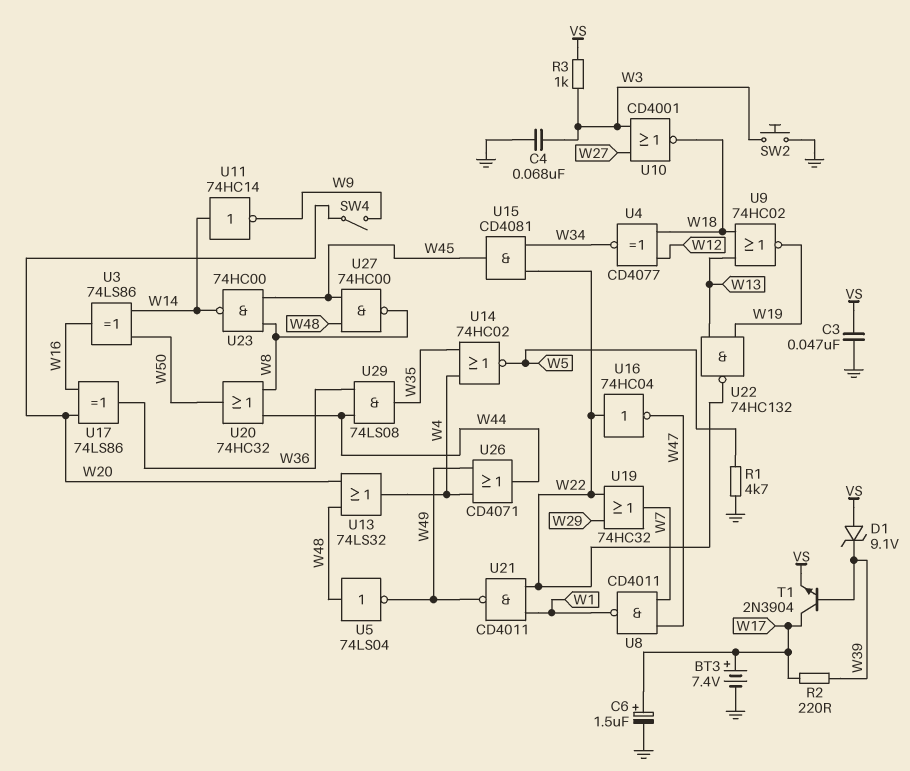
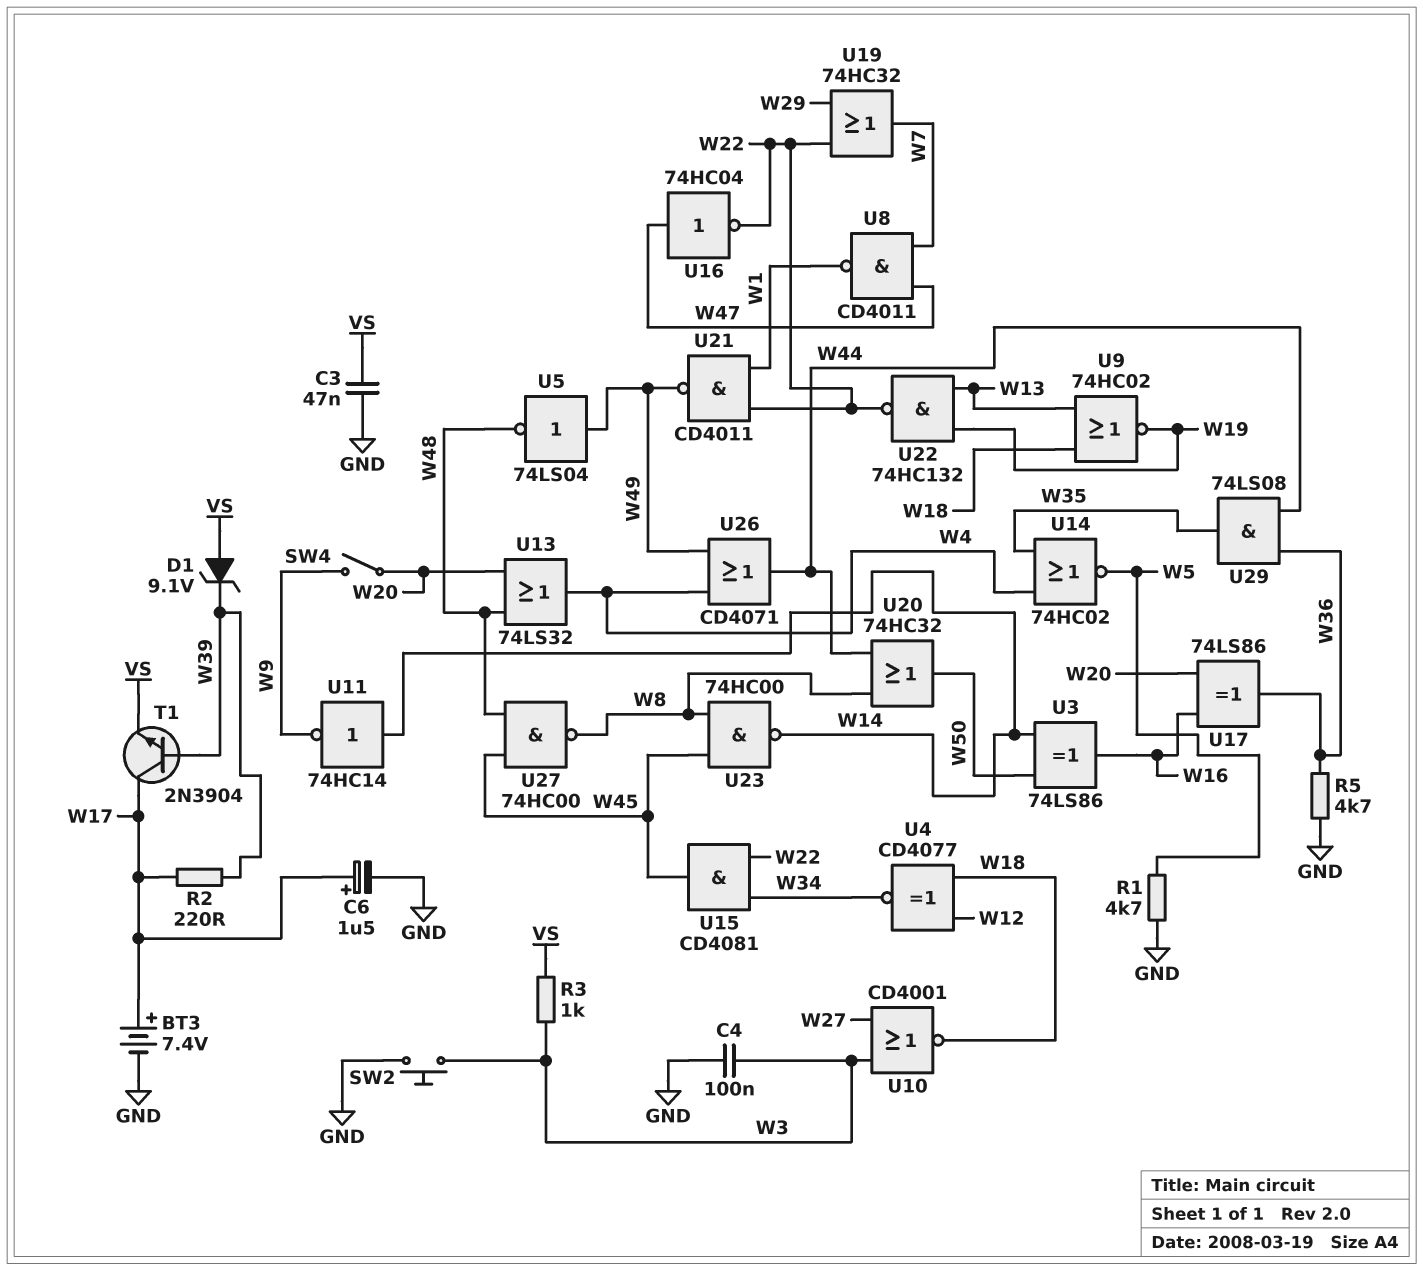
C4: 68nF (GND, W3) -> 100nF (GND, W3)
R5: none -> 4.7k (GND, W36)
U5: NOT 74LS04 (in W48, out W49) -> NOT 74LS04 (in W49, out W48)
U16: NOT 74HC04 (in W22, out W47) -> NOT 74HC04 (in W47, out W22)

